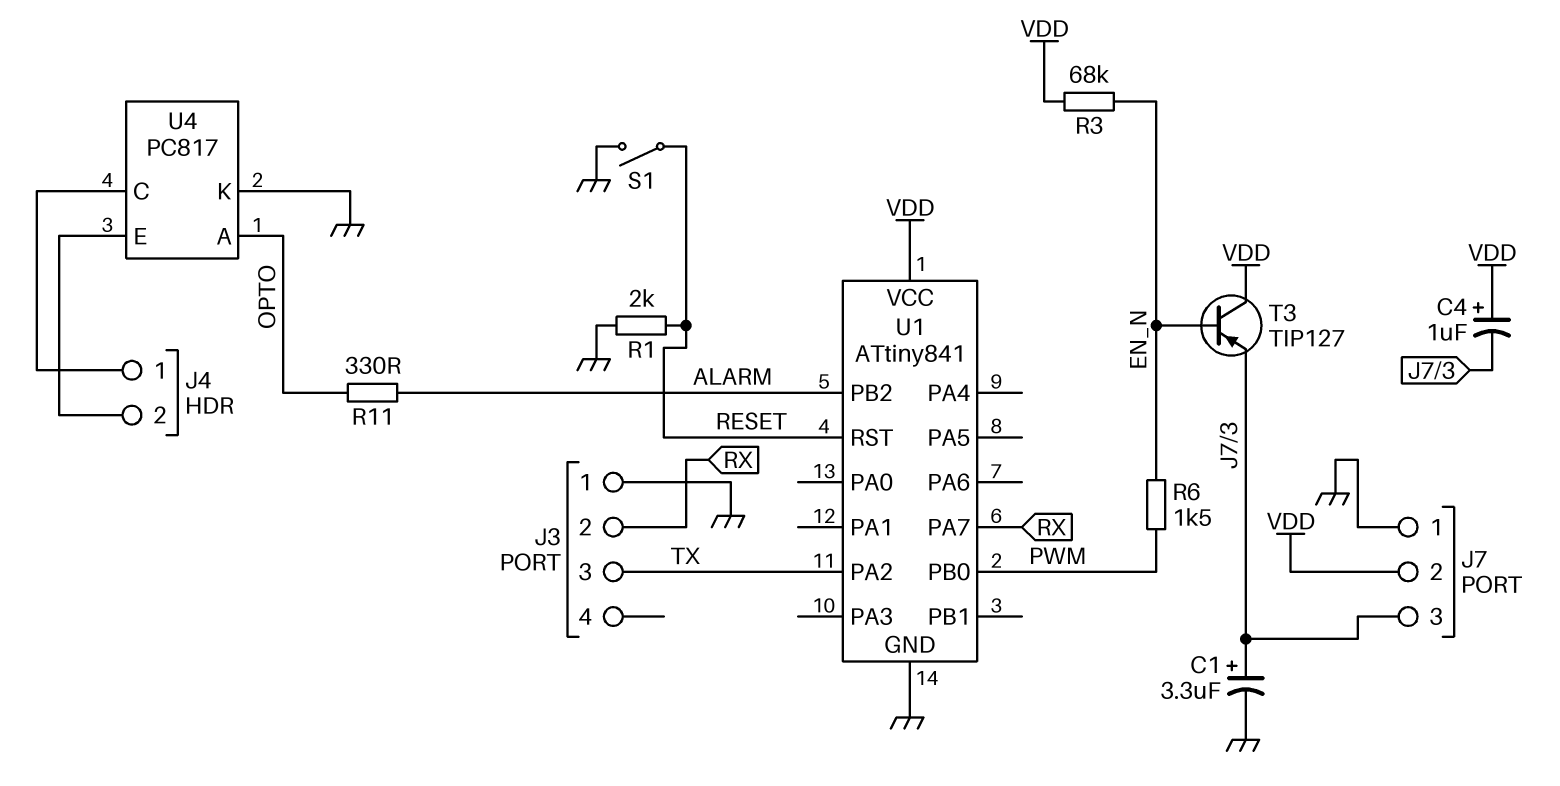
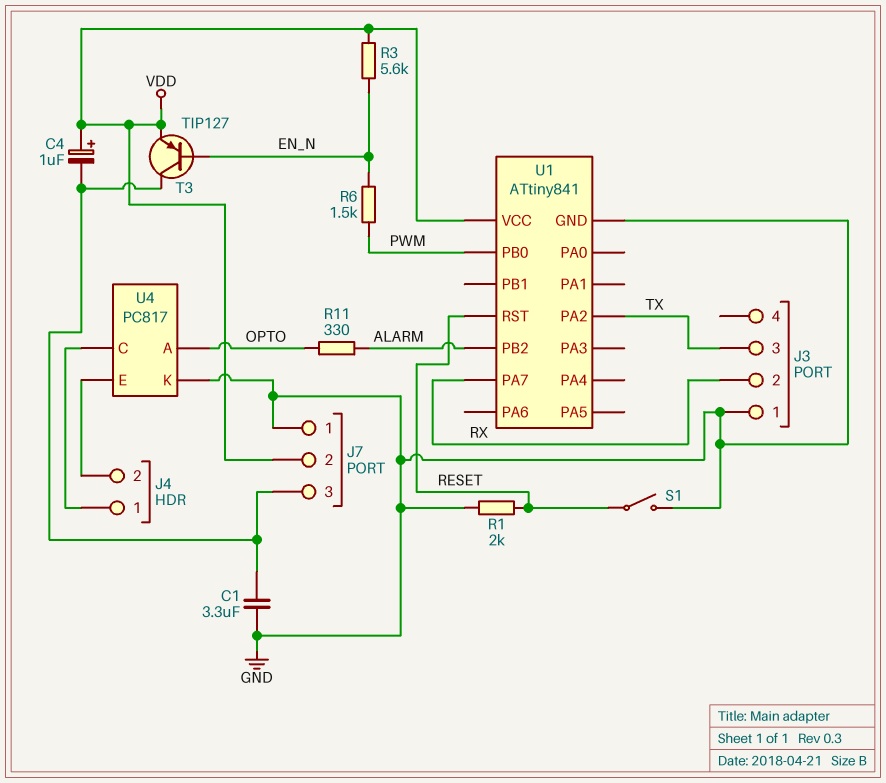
C1: 3.3uF (plus J7/3, minus GND) -> 3.3uF (GND, J7/3)
R3: 68k (EN_N, VDD) -> 5.6k (EN_N, VDD)
T3: PNP TIP127 (B EN_N, C VDD, E J7/3) -> PNP TIP127 (B EN_N, C J7/3, E VDD)

